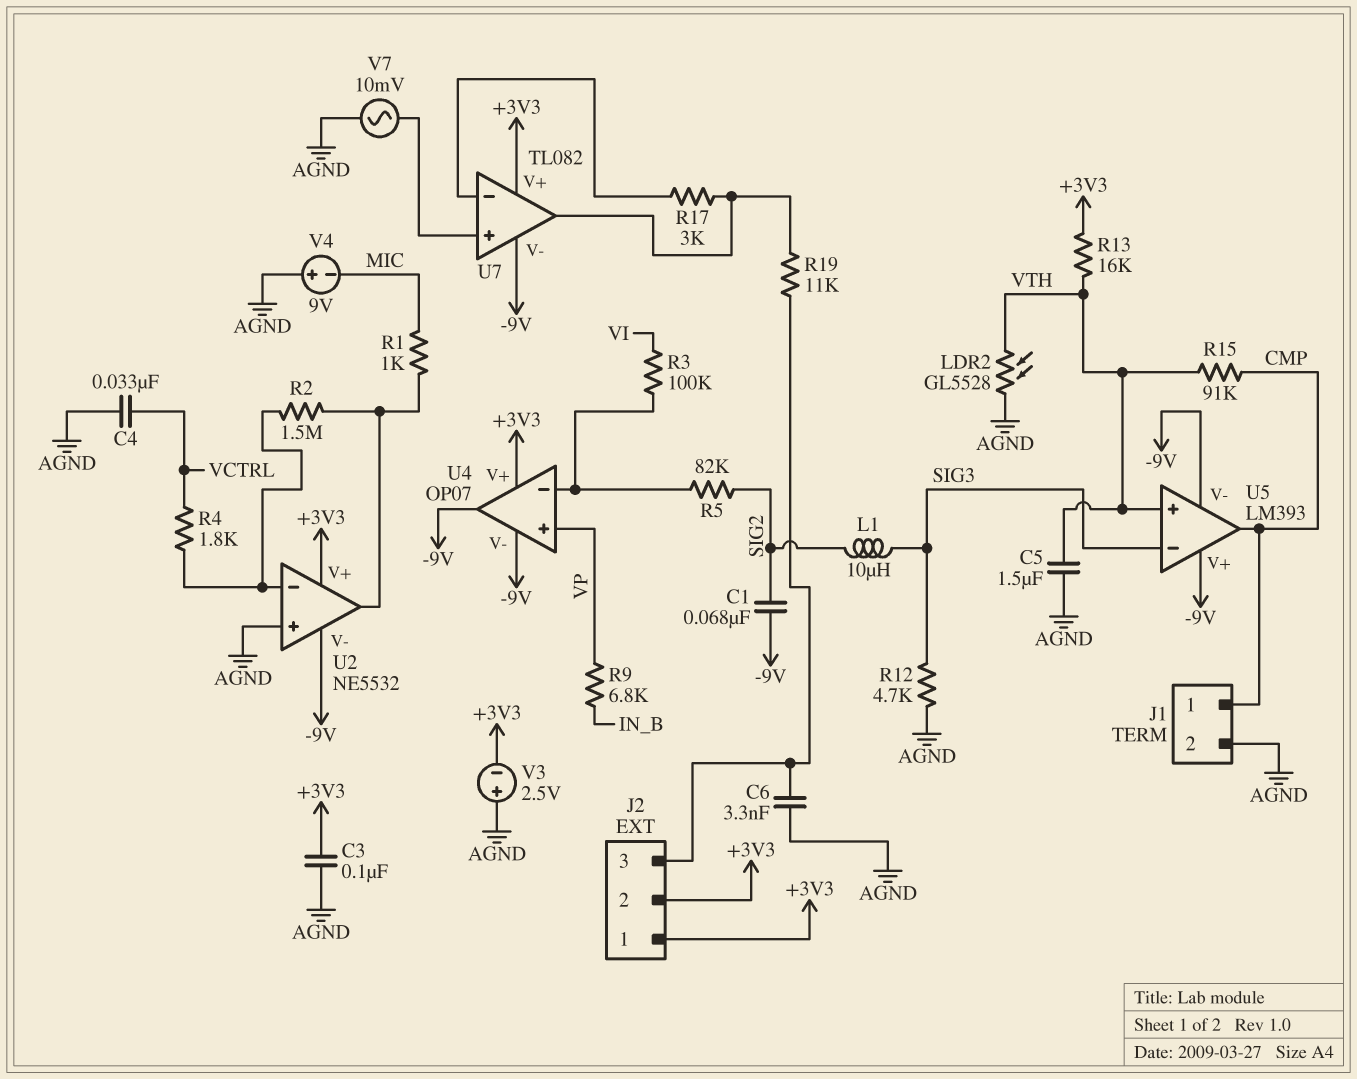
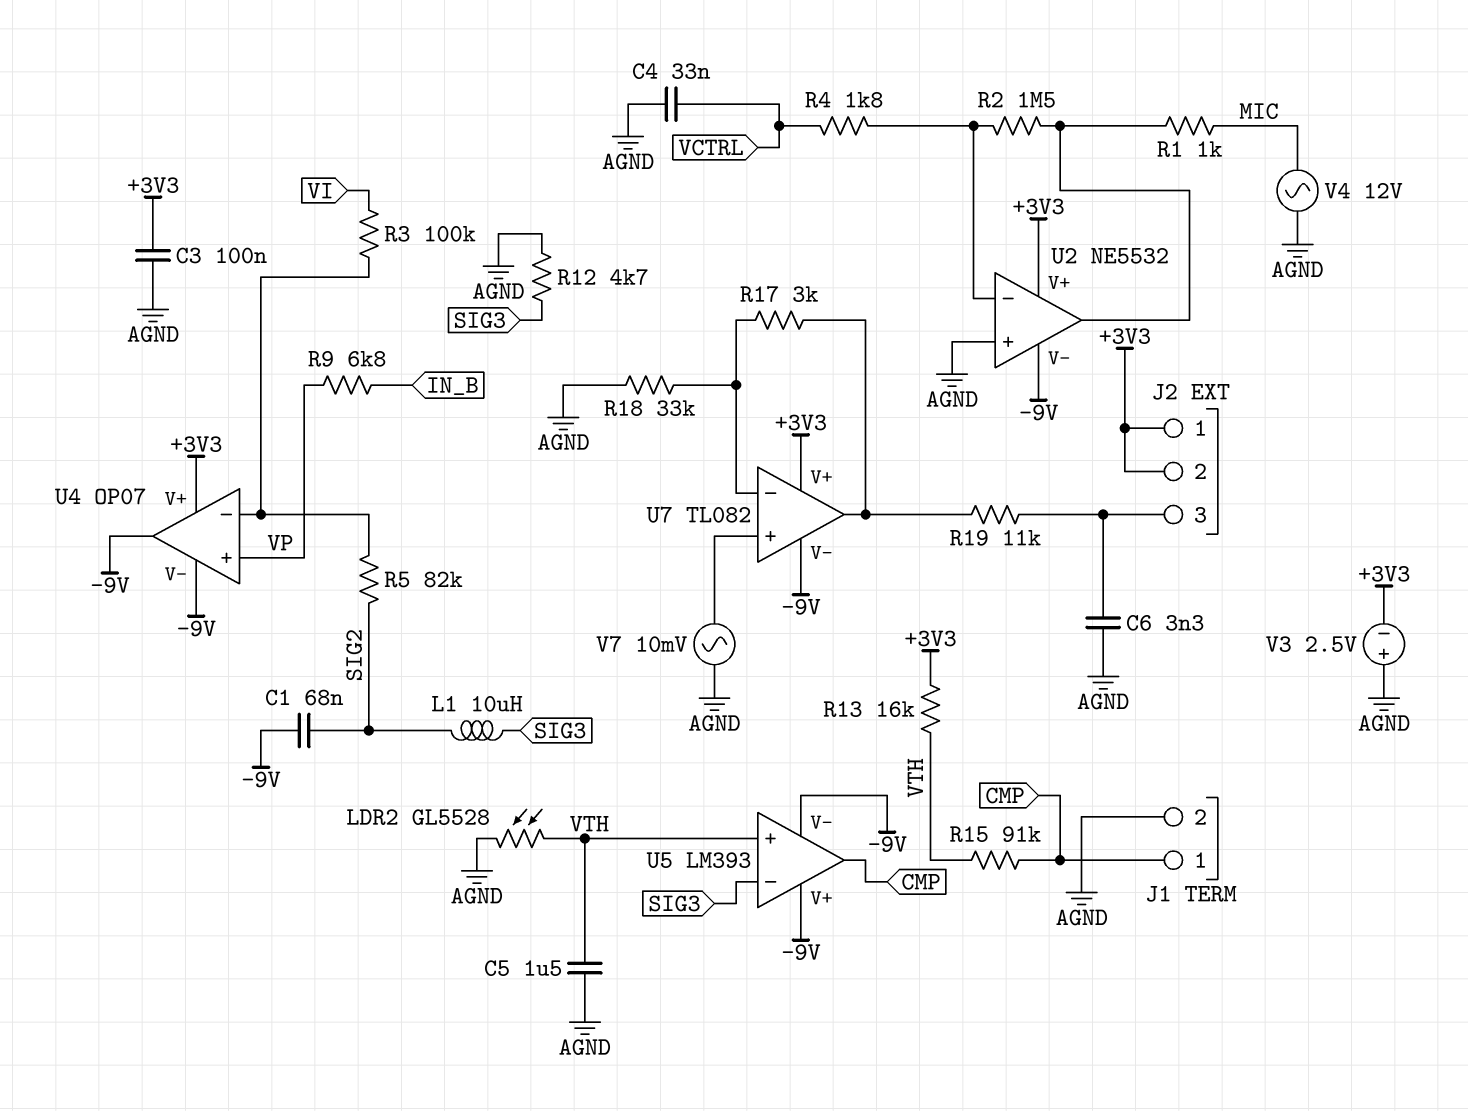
R18: none -> 33k (AGND, U7/in-)
V4: 9V (plus AGND, minus MIC) -> AC 12V (AGND, MIC)

